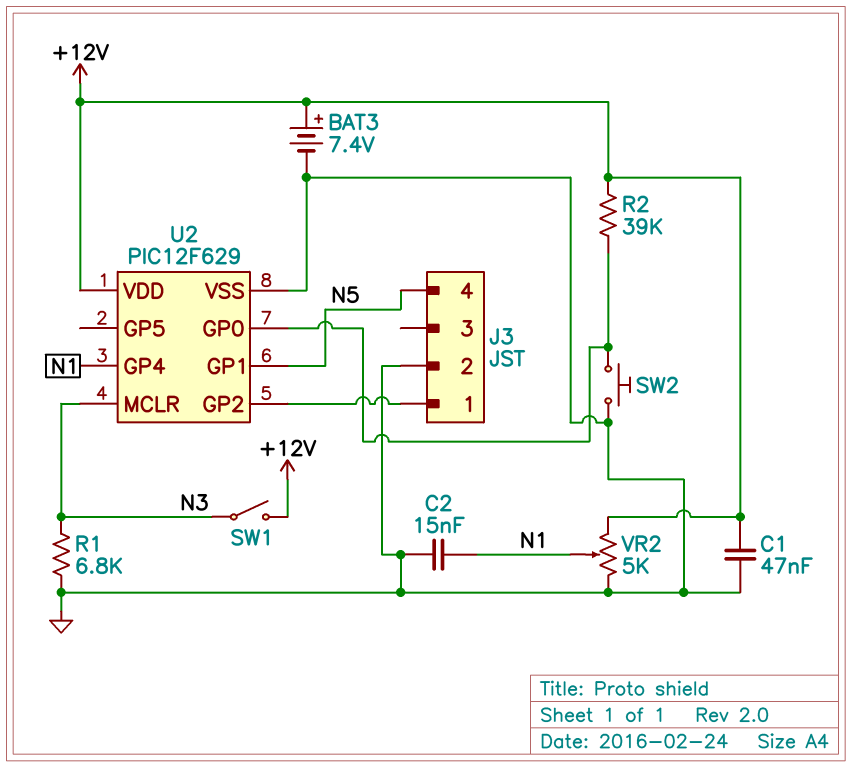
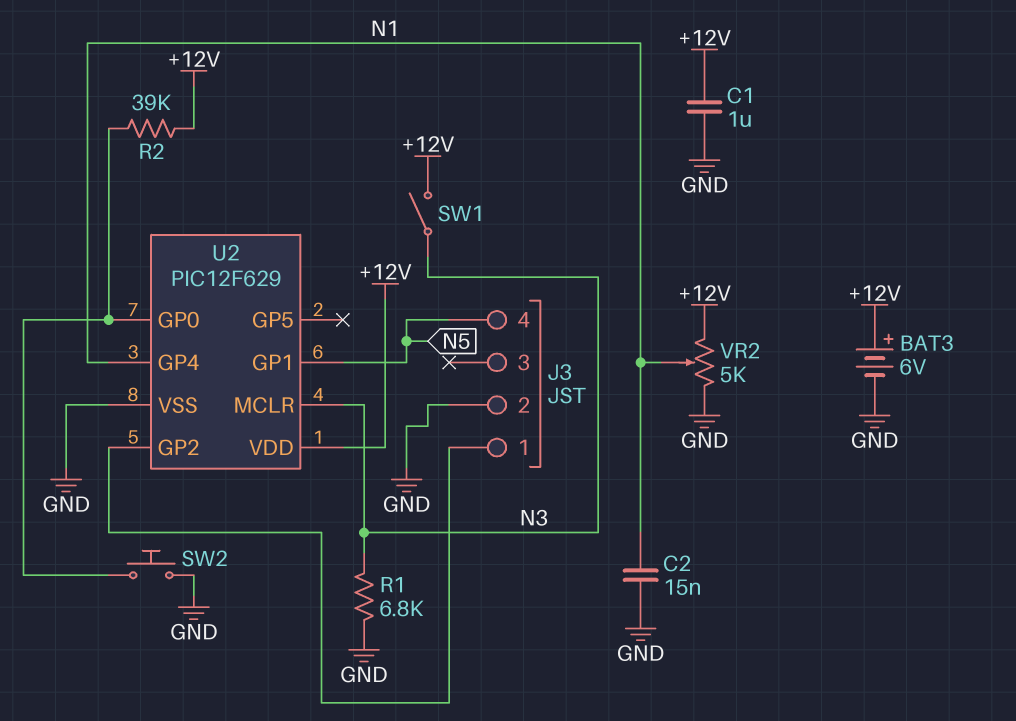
BAT3: 7.4V (plus +12V, minus GND) -> 6V (plus +12V, minus GND)
C1: 47nF (+12V, GND) -> 1uF (+12V, GND)

